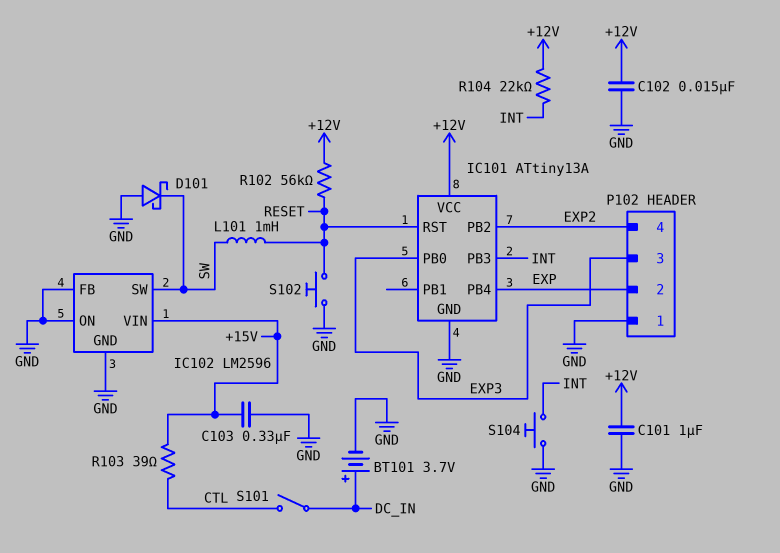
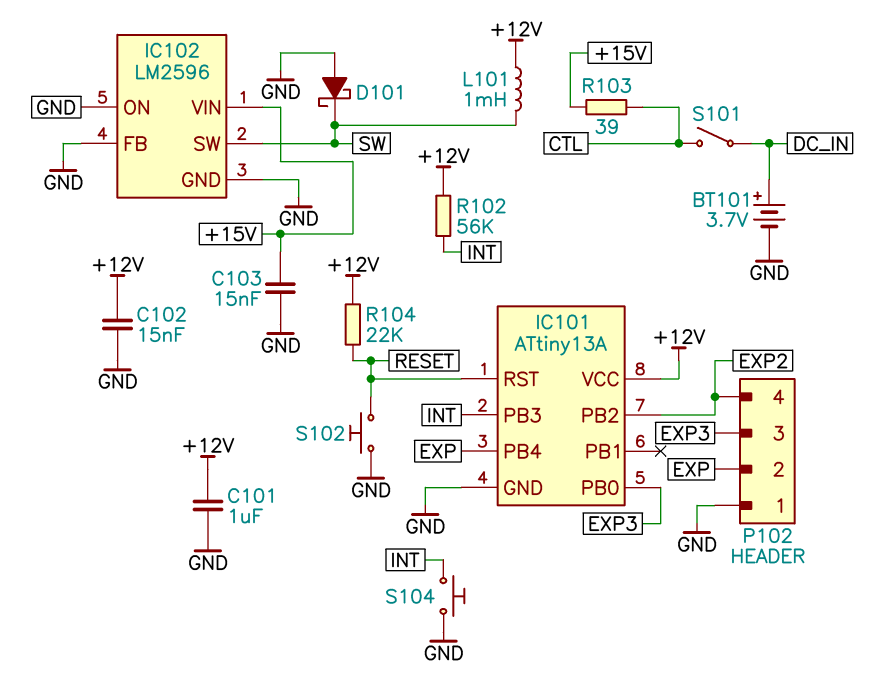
C103: 330nF (+15V, GND) -> 15nF (+15V, GND)
L101: 1mH (RESET, SW) -> 1mH (+12V, SW)
R102: 56k (+12V, RESET) -> 56k (+12V, INT)
R104: 22k (+12V, INT) -> 22k (+12V, RESET)

